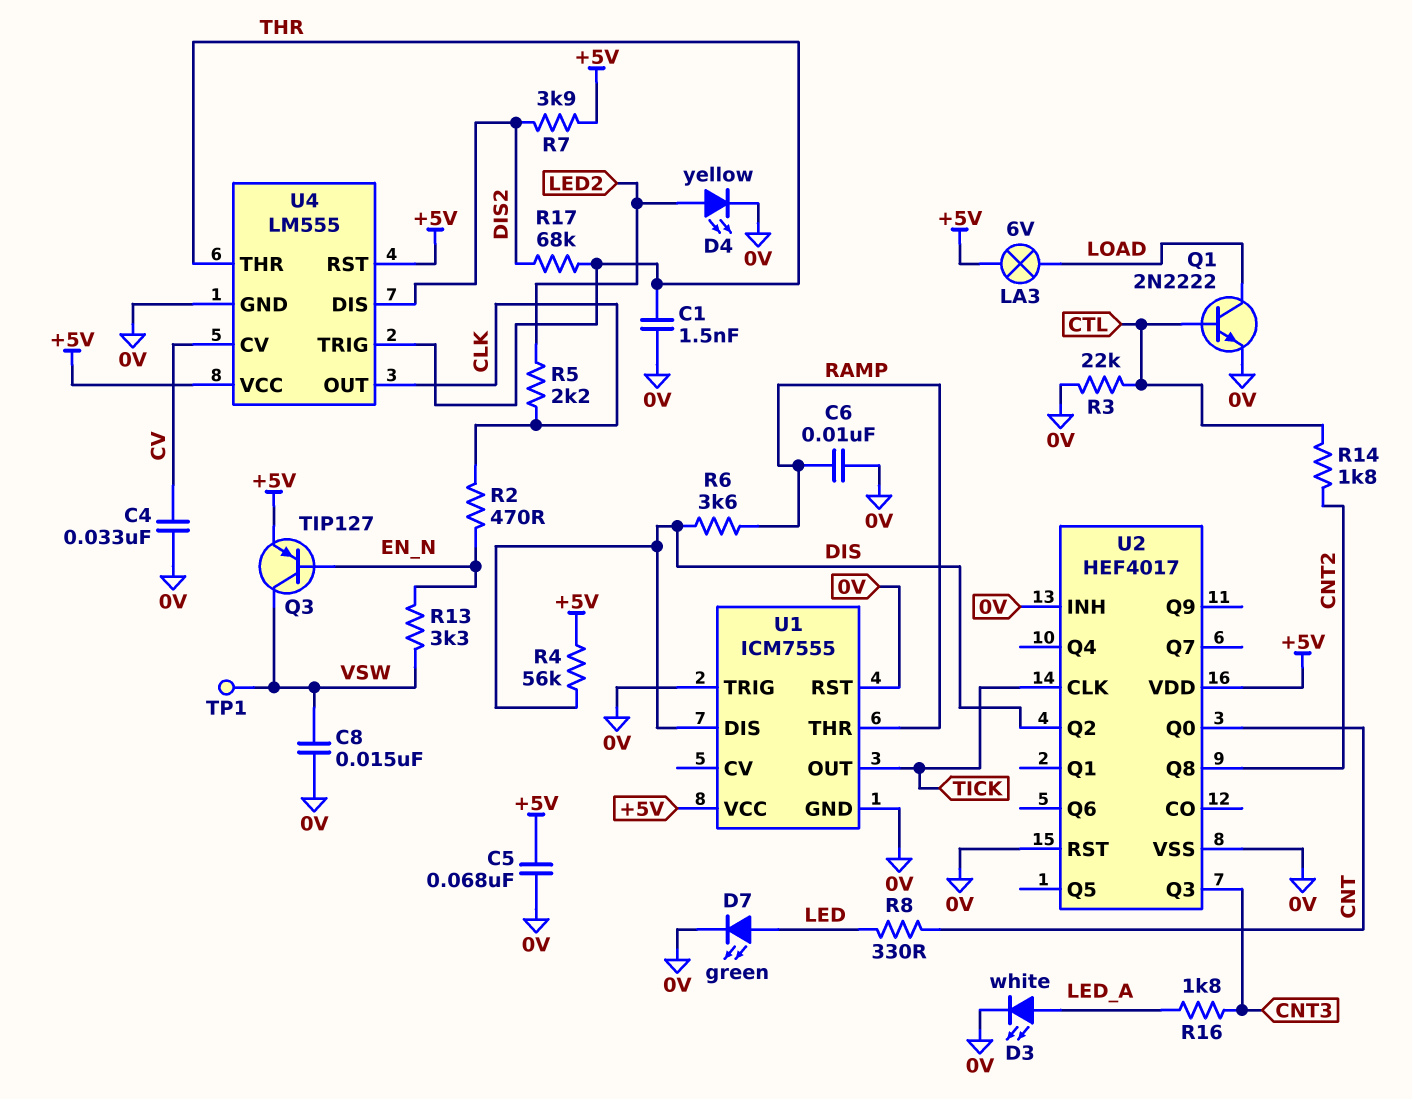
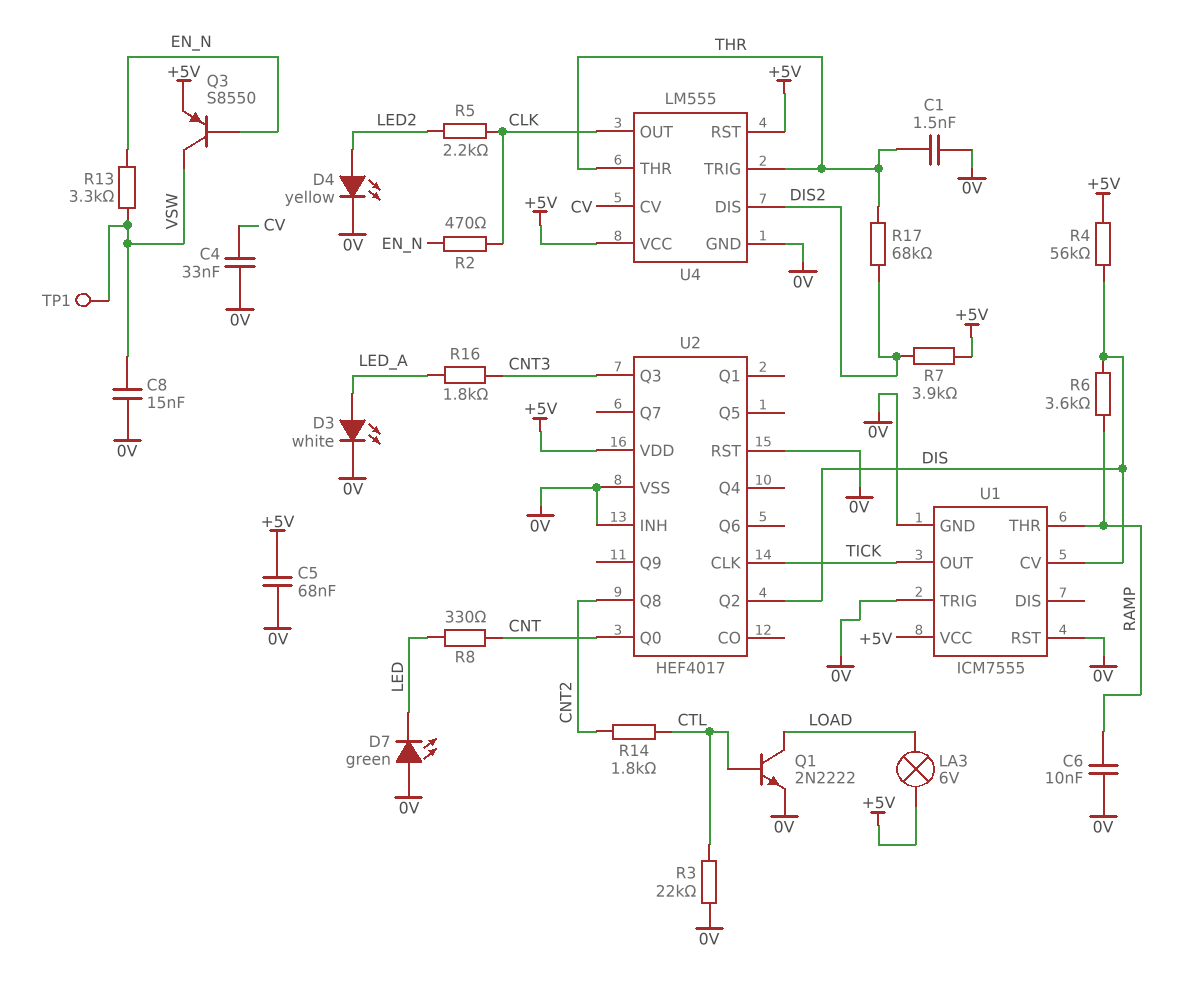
D7: LED green (A LED, K 0V) -> LED green (A 0V, K LED)
Q3: PNP TIP127 (B EN_N, C VSW, E +5V) -> PNP S8550 (B EN_N, C VSW, E +5V)
U1 pin CV: none -> DIS
U1 pin DIS: DIS -> none

